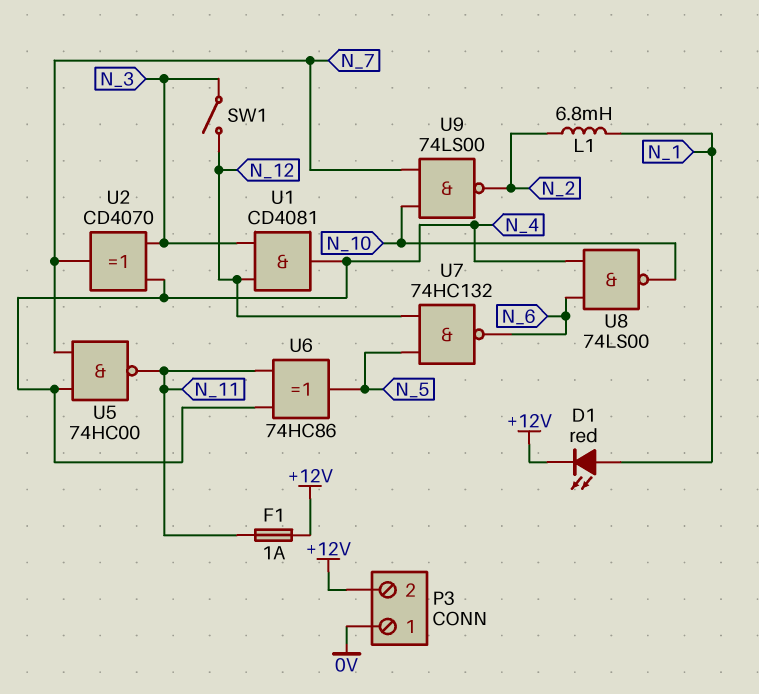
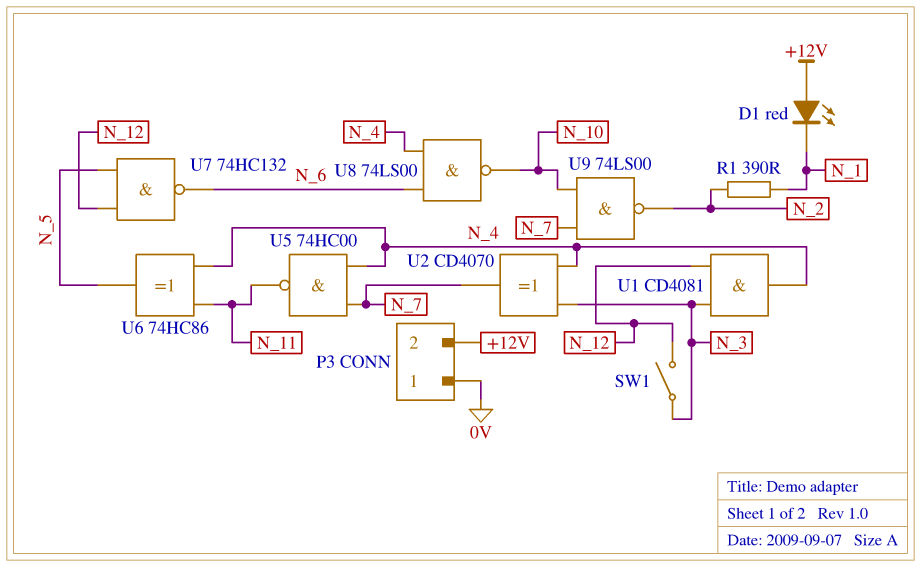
D1: LED red (A N_1, K +12V) -> LED red (A +12V, K N_1)
F1: 1A (+12V, N_11) -> none
L1: 6.8mH (N_1, N_2) -> none
R1: none -> 390 (N_1, N_2)

